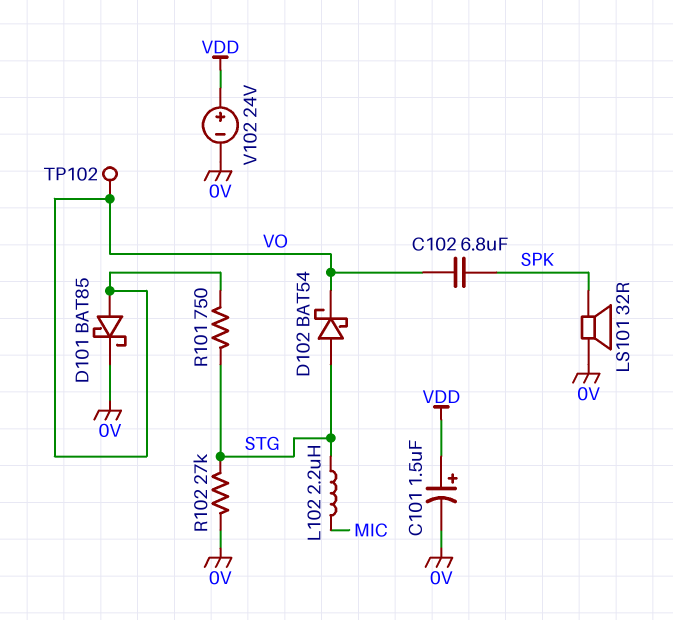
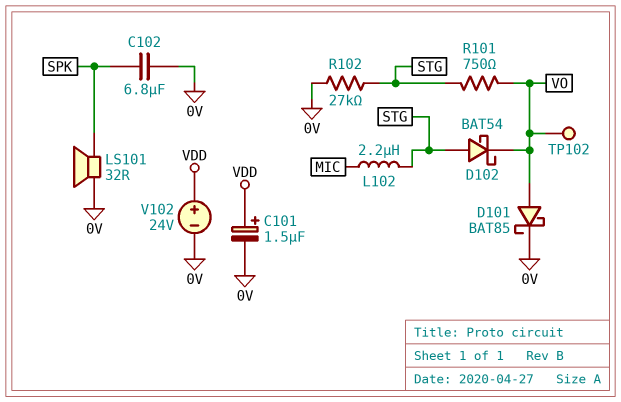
C102: 6.8uF (SPK, VO) -> 6.8uF (0V, SPK)

